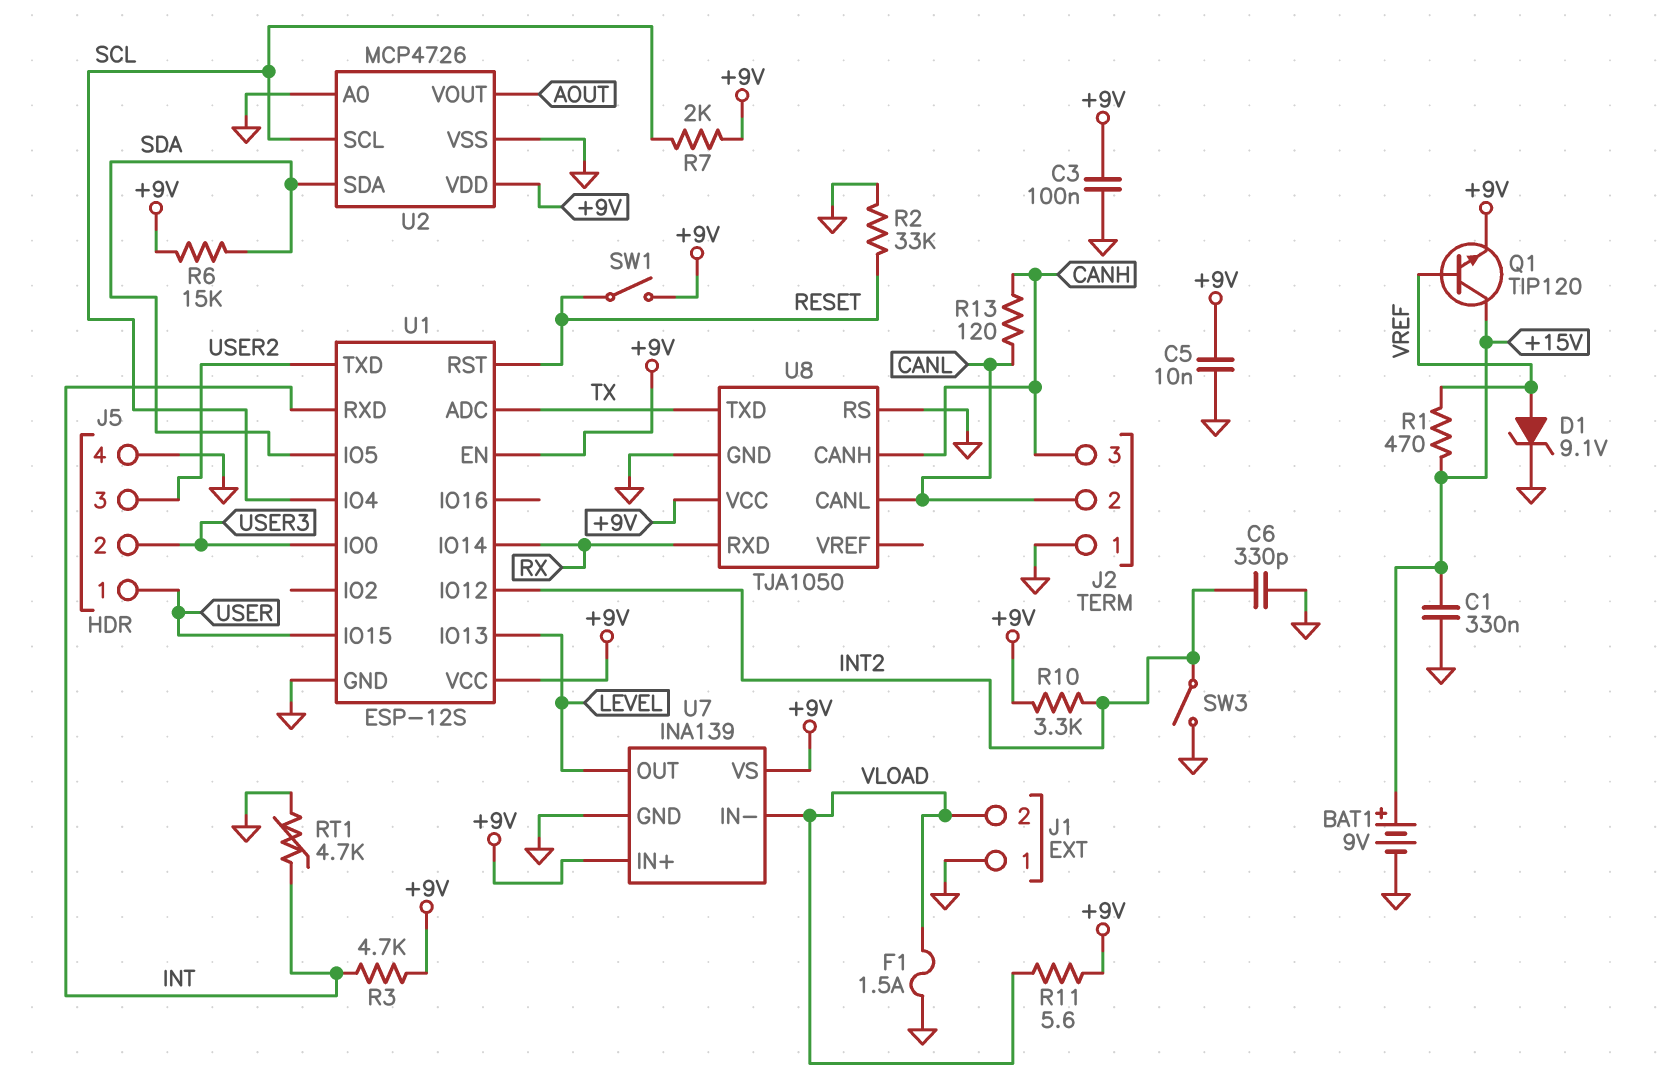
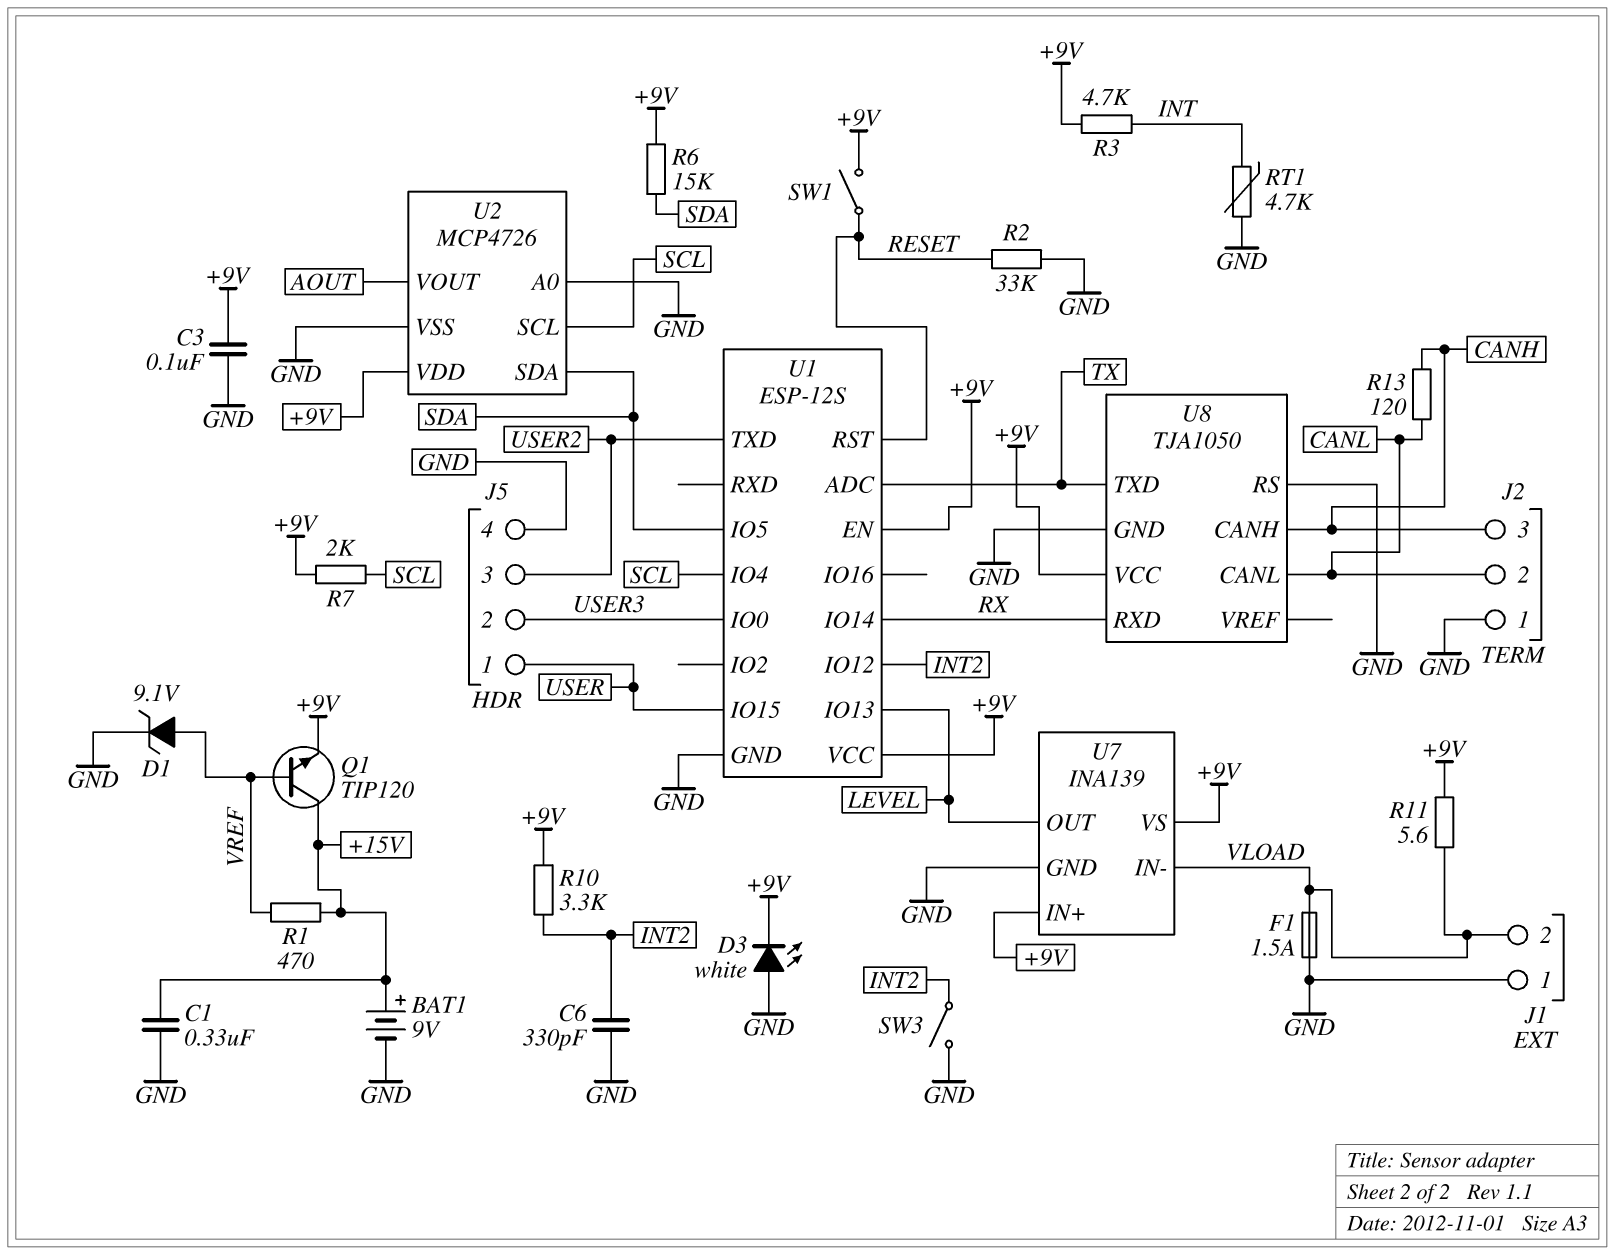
C5: 10nF (+9V, GND) -> none
D3: none -> LED white (A GND, K +9V)
U1 pin RXD: INT -> none

